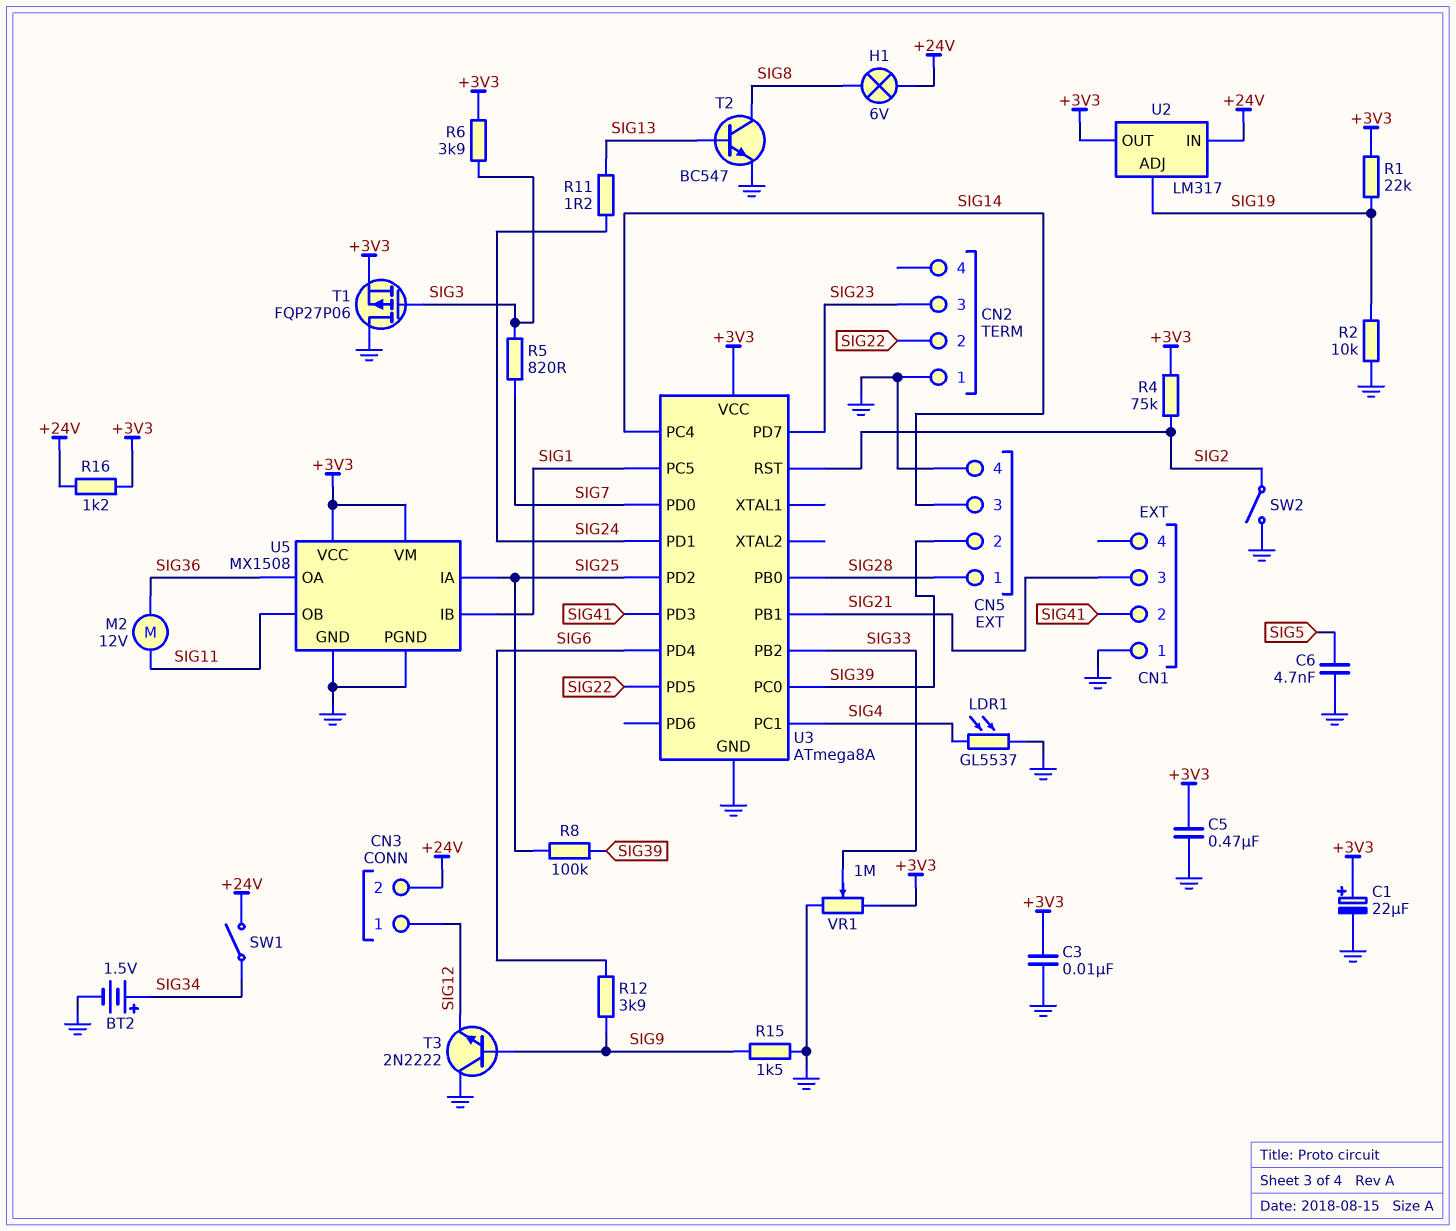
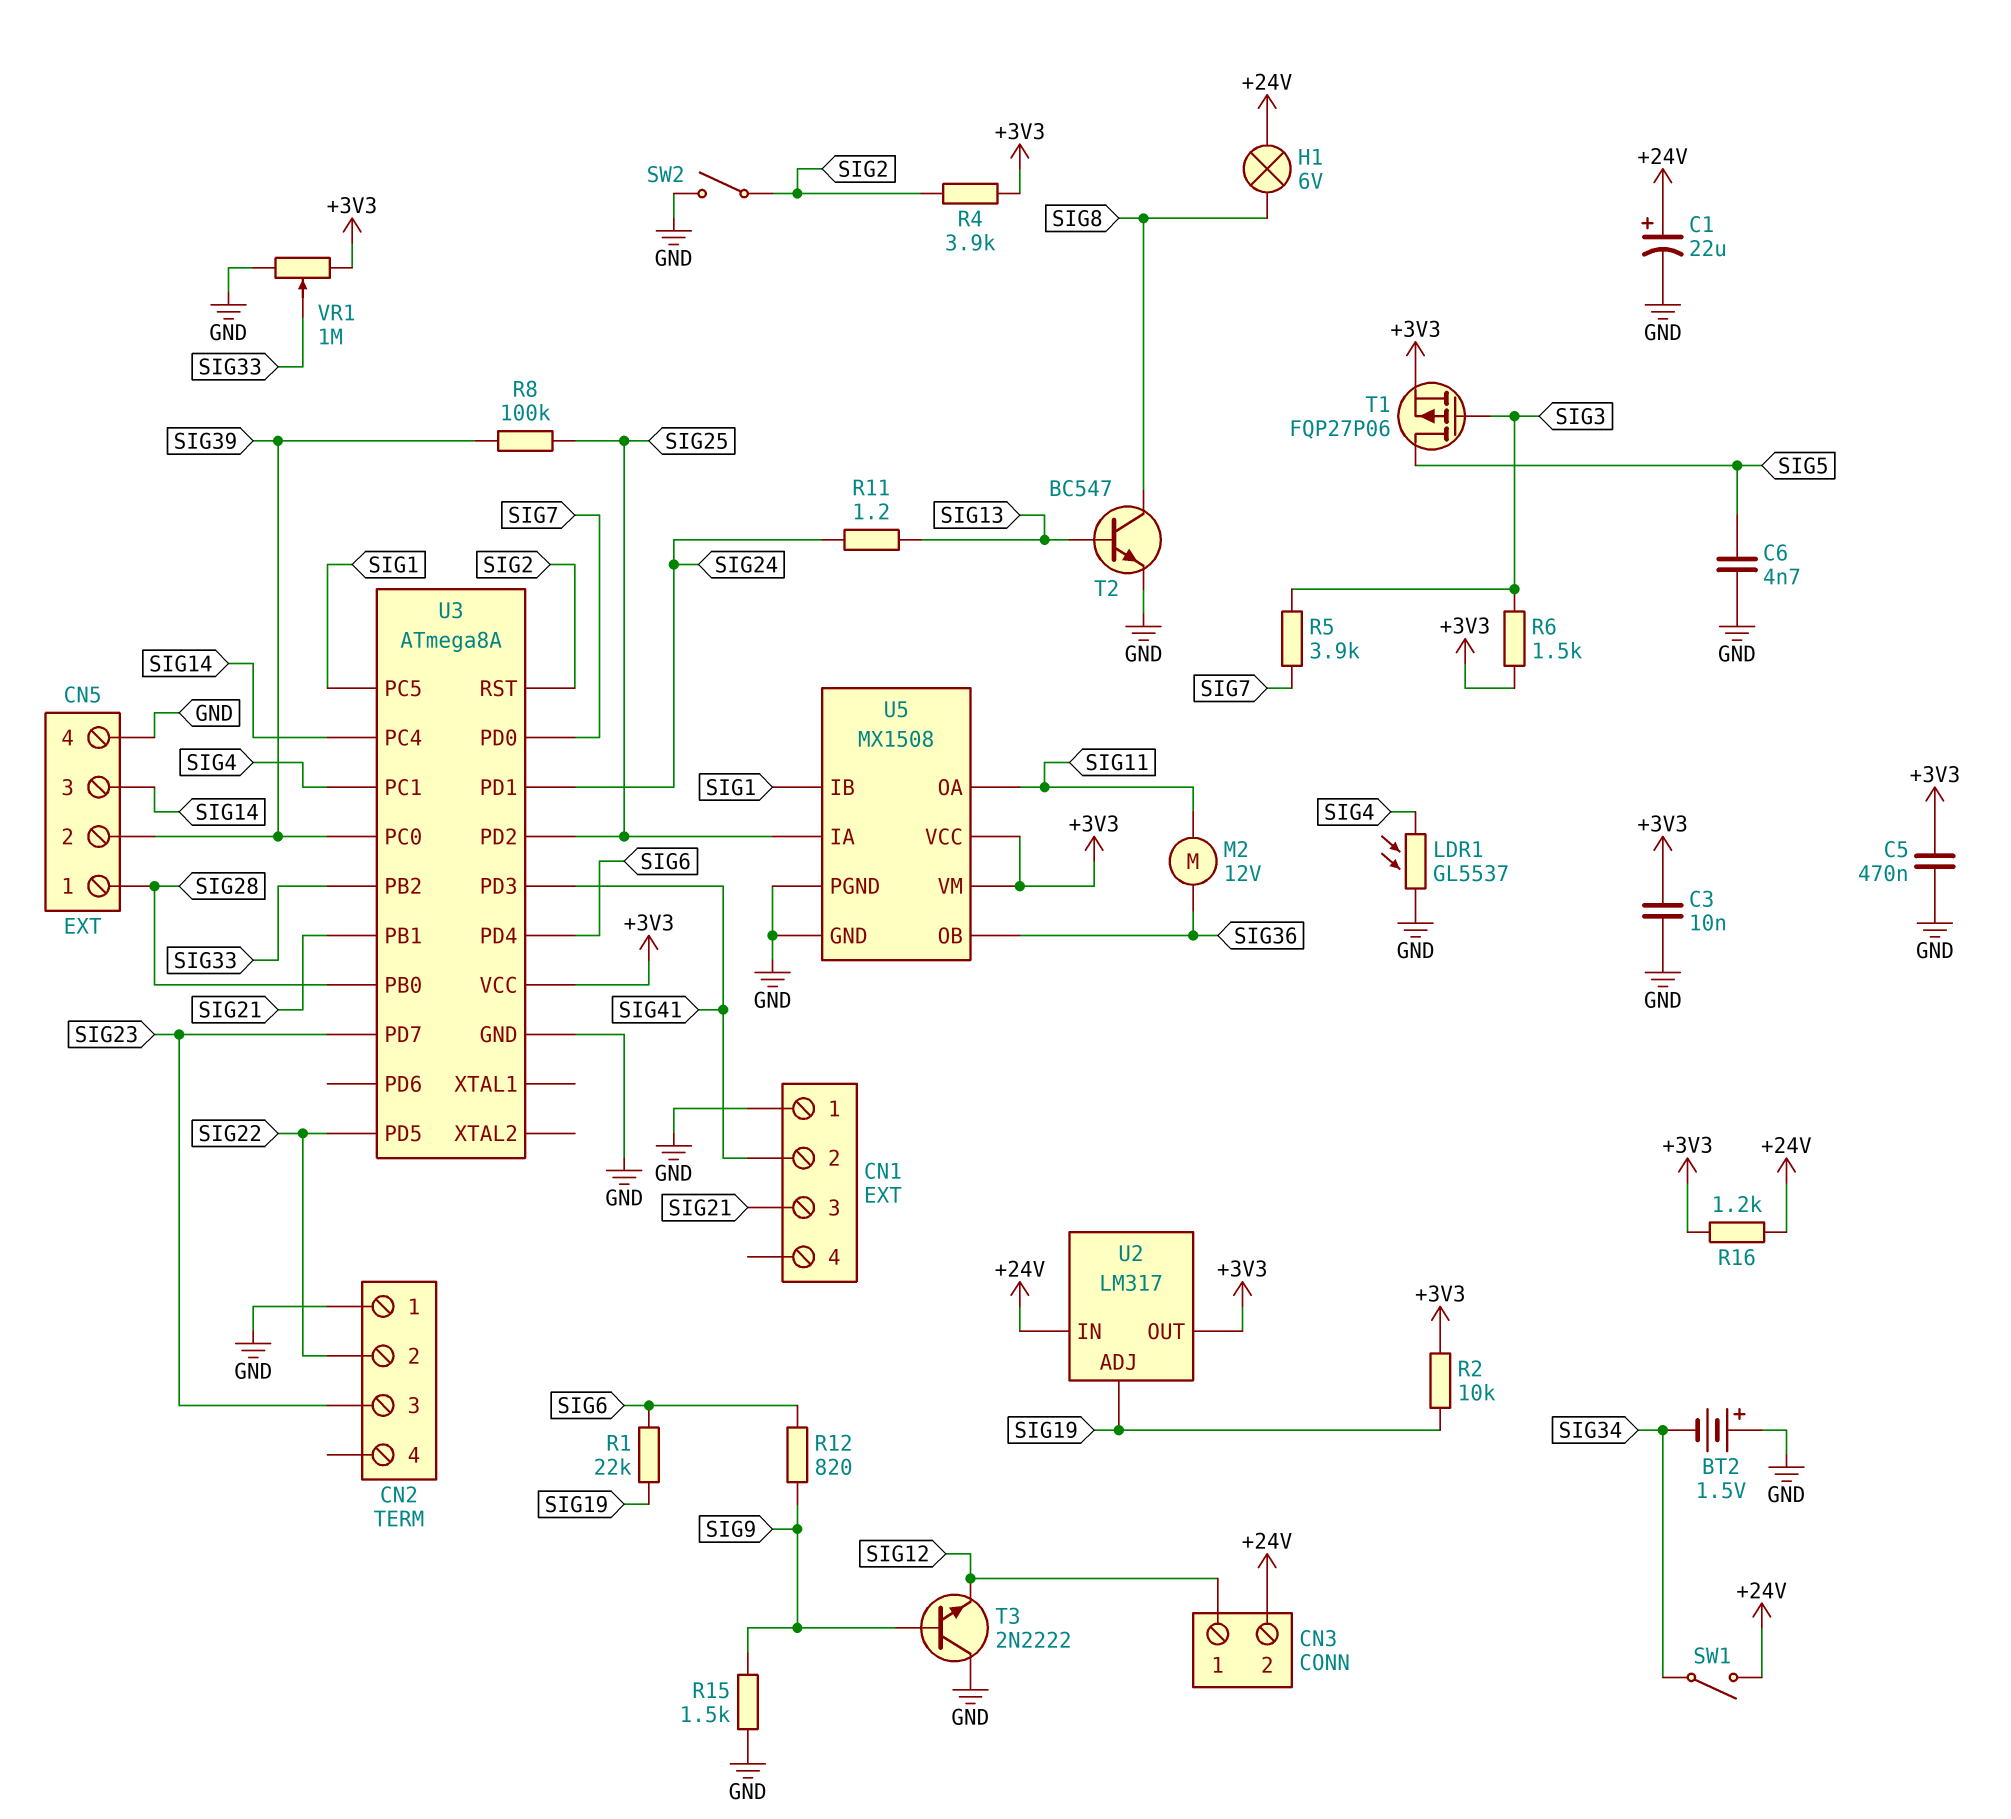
BT2: 1.5V (plus SIG34, minus GND) -> 1.5V (plus GND, minus SIG34)
C1: 22uF (plus +3V3, minus GND) -> 22uF (plus +24V, minus GND)
R1: 22k (+3V3, SIG19) -> 22k (SIG6, SIG19)
R2: 10k (GND, SIG19) -> 10k (+3V3, SIG19)
R4: 75k (+3V3, SIG2) -> 3.9k (+3V3, SIG2)
R5: 820 (SIG3, SIG7) -> 3.9k (SIG3, SIG7)
R6: 3.9k (+3V3, SIG3) -> 1.5k (+3V3, SIG3)
R12: 3.9k (SIG6, SIG9) -> 820 (SIG6, SIG9)
T1: PMOS FQP27P06 (G SIG3, D GND, S +3V3) -> PMOS FQP27P06 (G SIG3, D SIG5, S +3V3)
U5 pin OA: SIG36 -> SIG11
U5 pin OB: SIG11 -> SIG36

